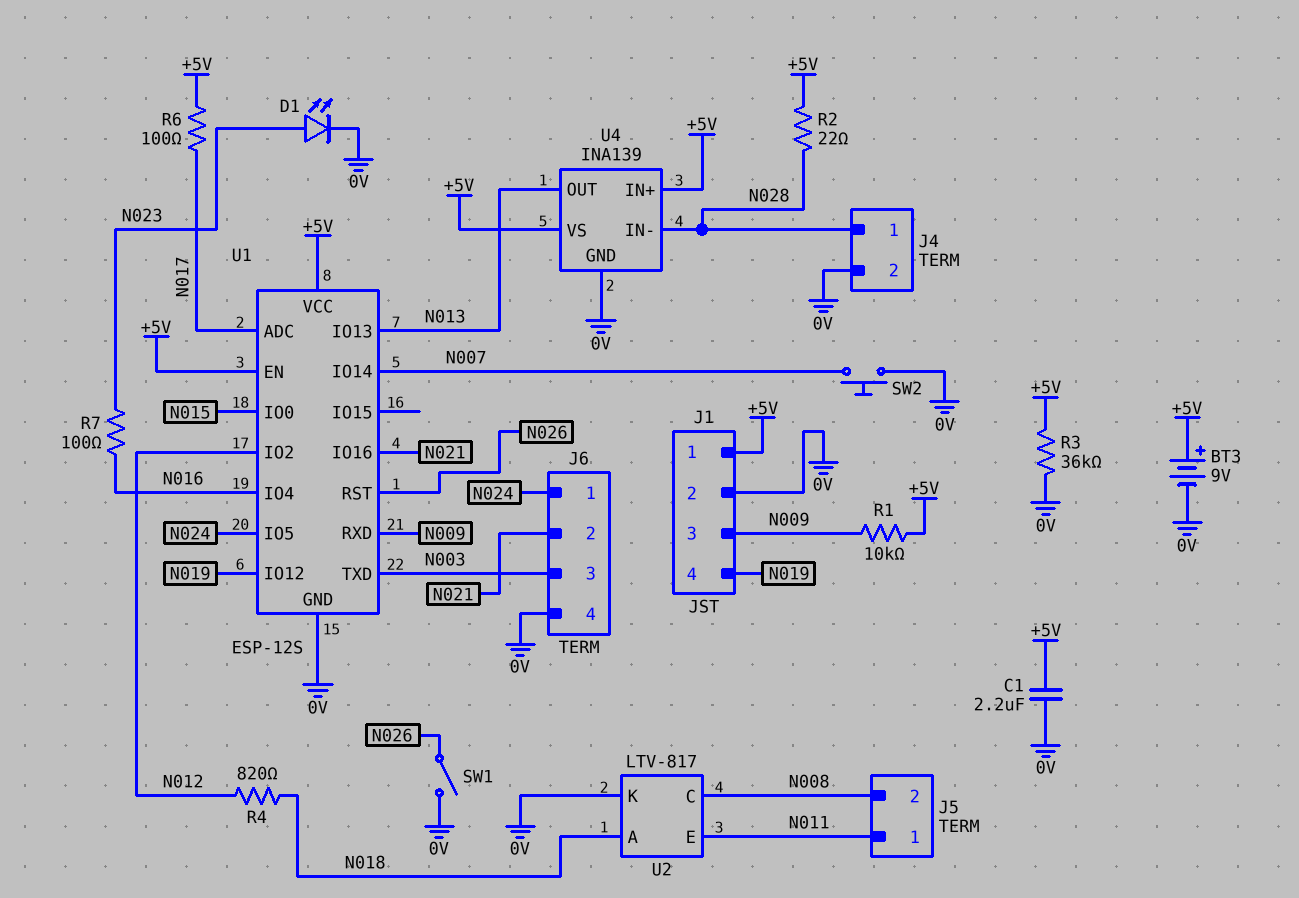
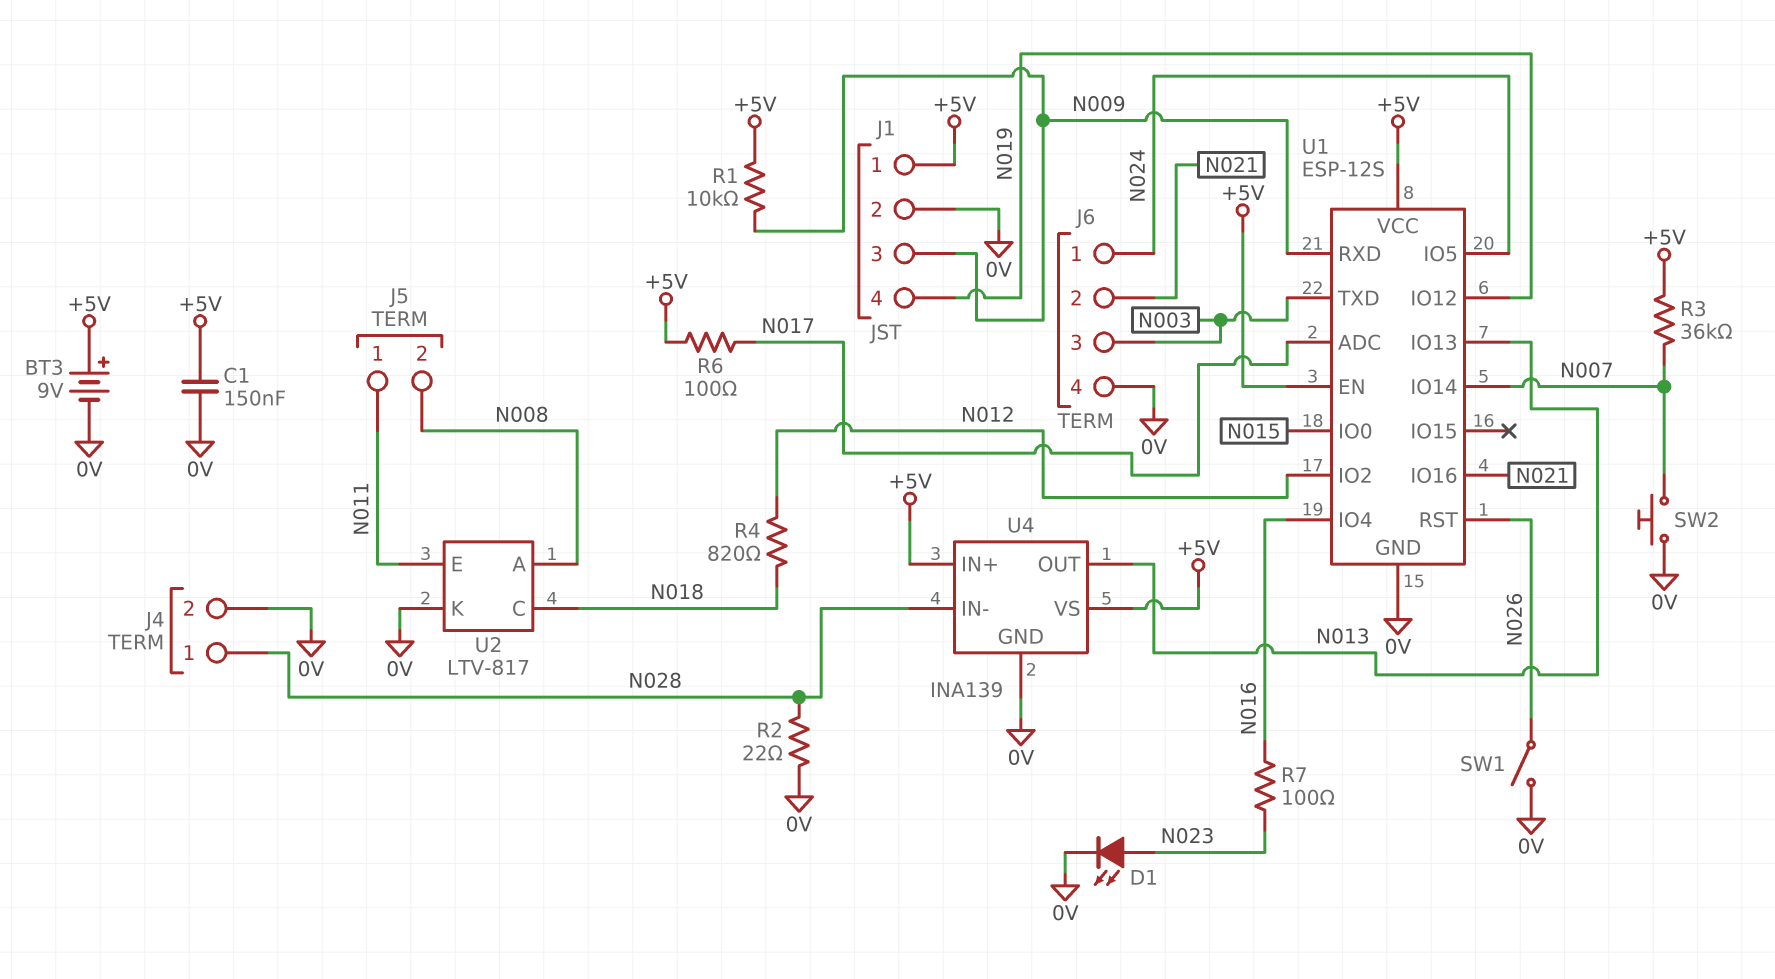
C1: 2.2uF (+5V, 0V) -> 150nF (+5V, 0V)
R2: 22 (+5V, N028) -> 22 (0V, N028)
R3: 36k (+5V, 0V) -> 36k (+5V, N007)
U2 pin A: N018 -> N008
U2 pin C: N008 -> N018

